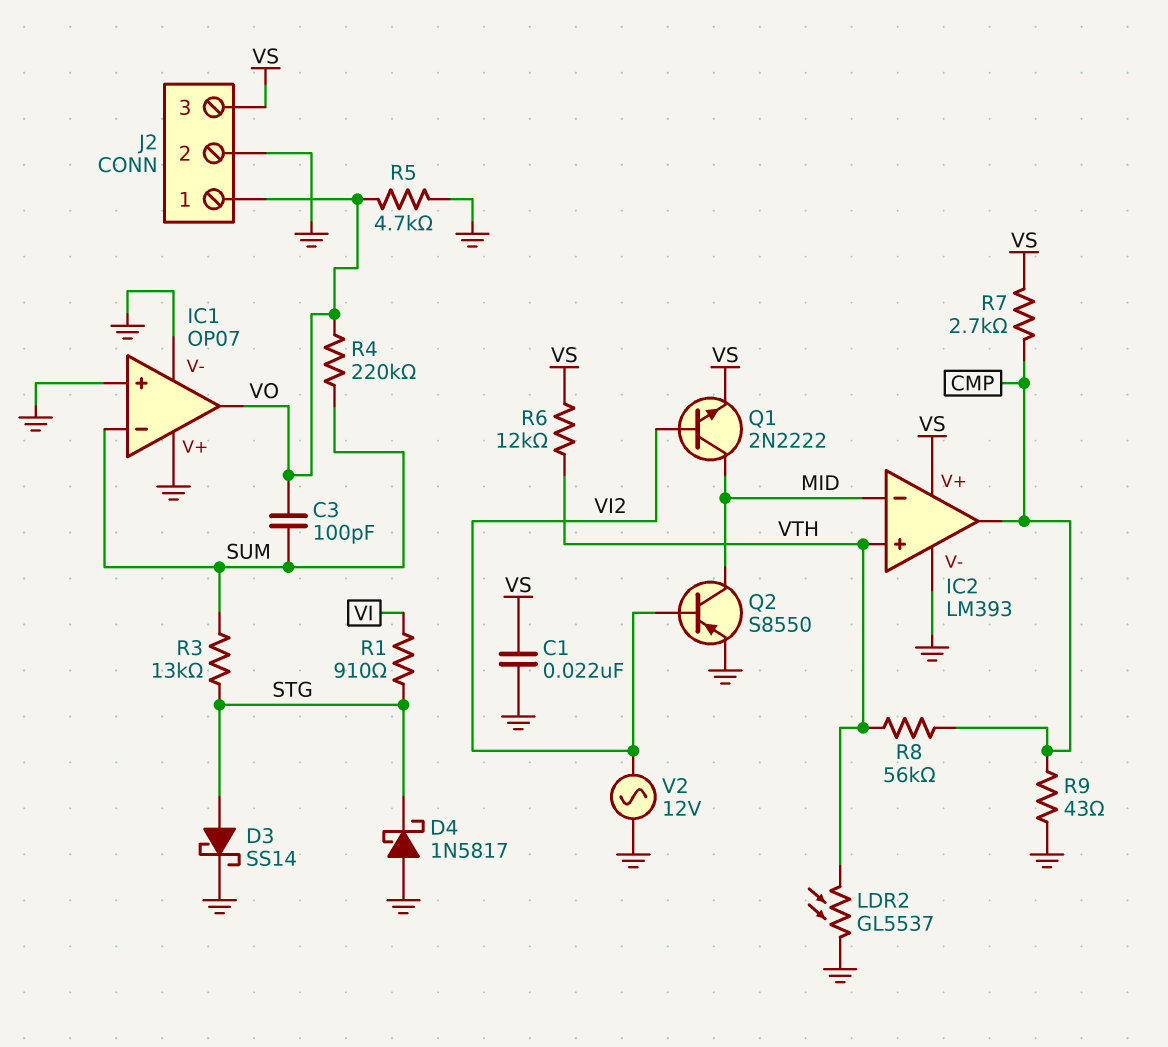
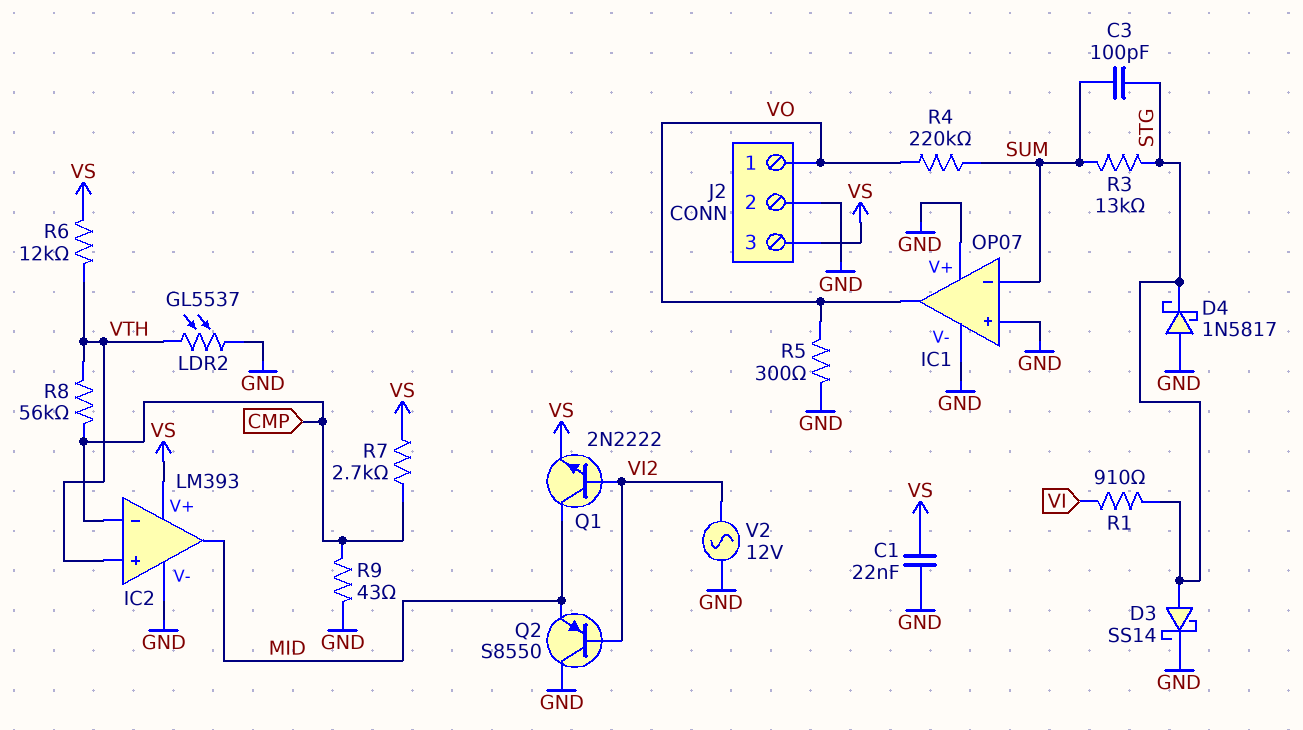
C3: 100pF (SUM, VO) -> 100pF (STG, SUM)
IC2 pin in-: MID -> CMP
IC2 pin out: CMP -> MID
Q2: PNP S8550 (B VI2, C MID, E GND) -> PNP S8550 (B VI2, C GND, E MID)
R5: 4.7k (GND, VO) -> 300 (GND, VO)

